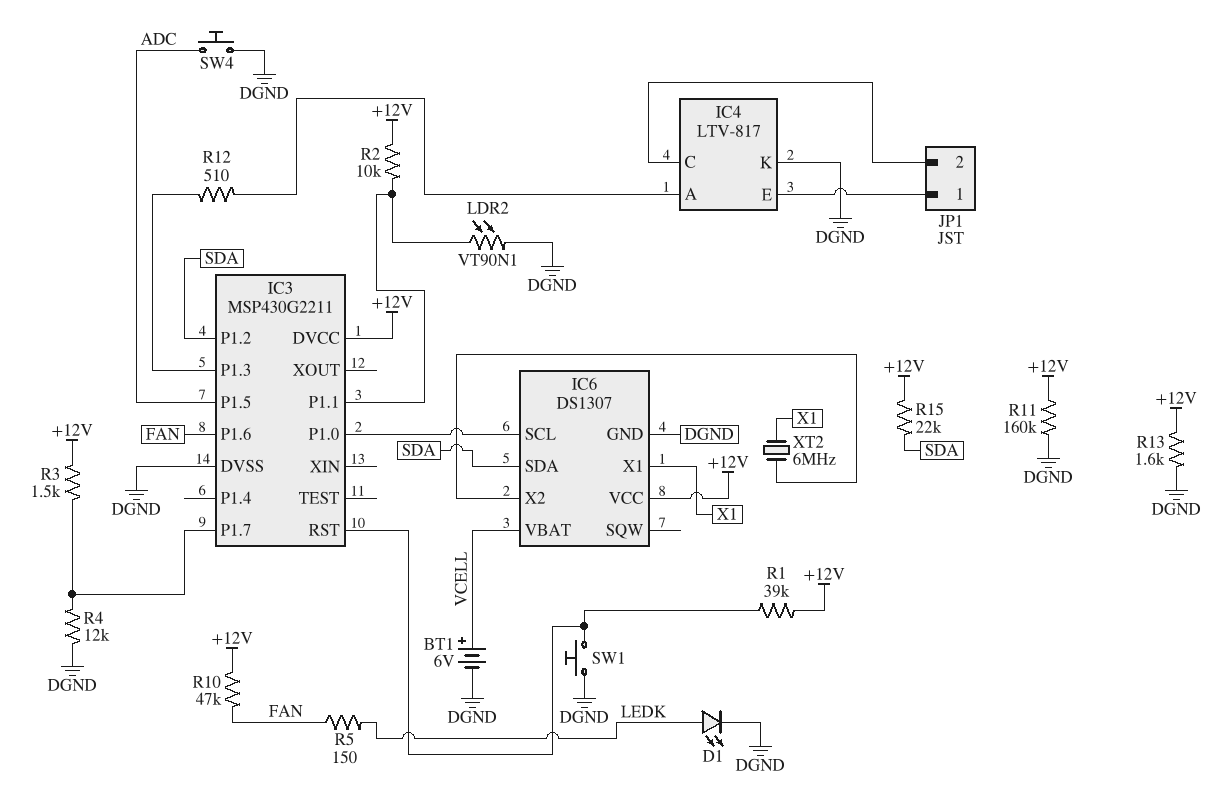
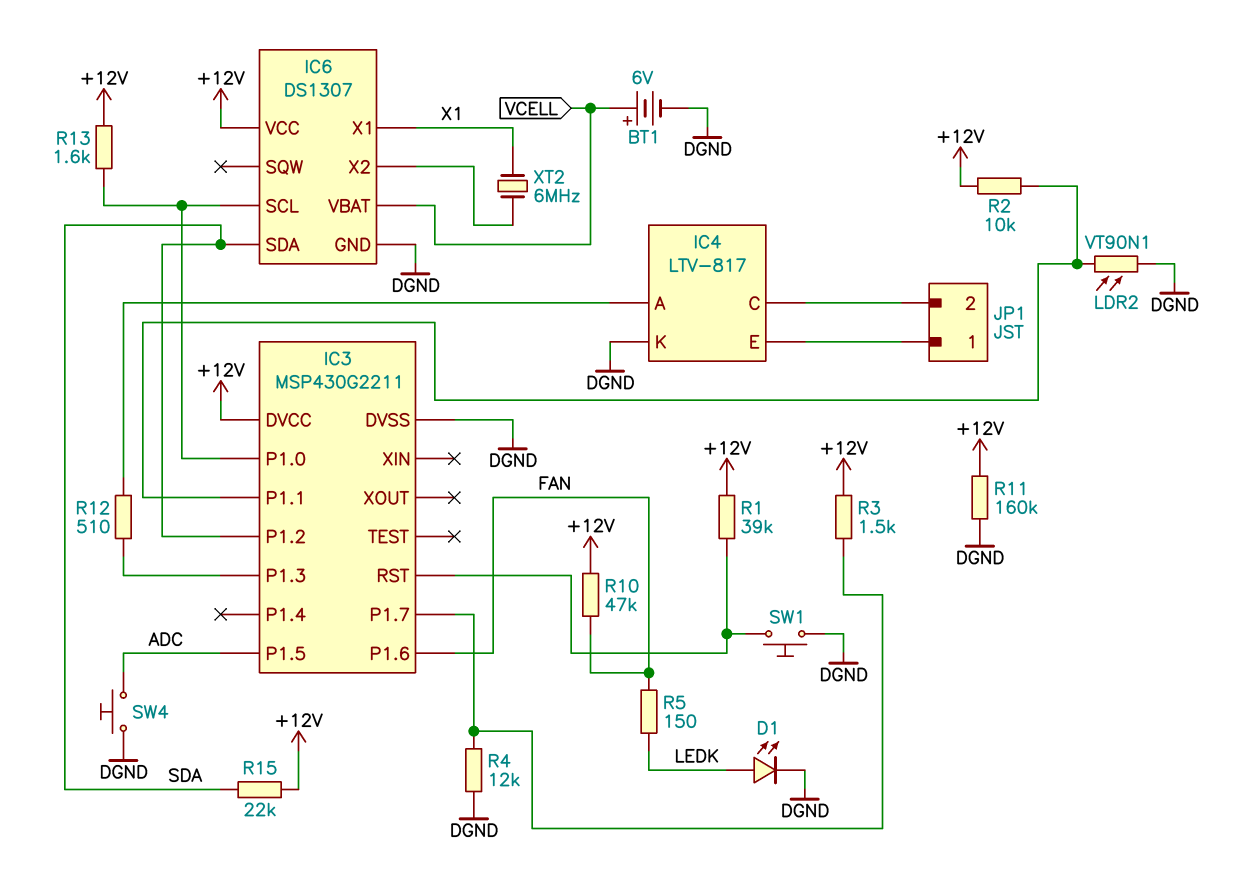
R13: 1.6k (+12V, DGND) -> 1.6k (+12V, IC3/P1.0)

